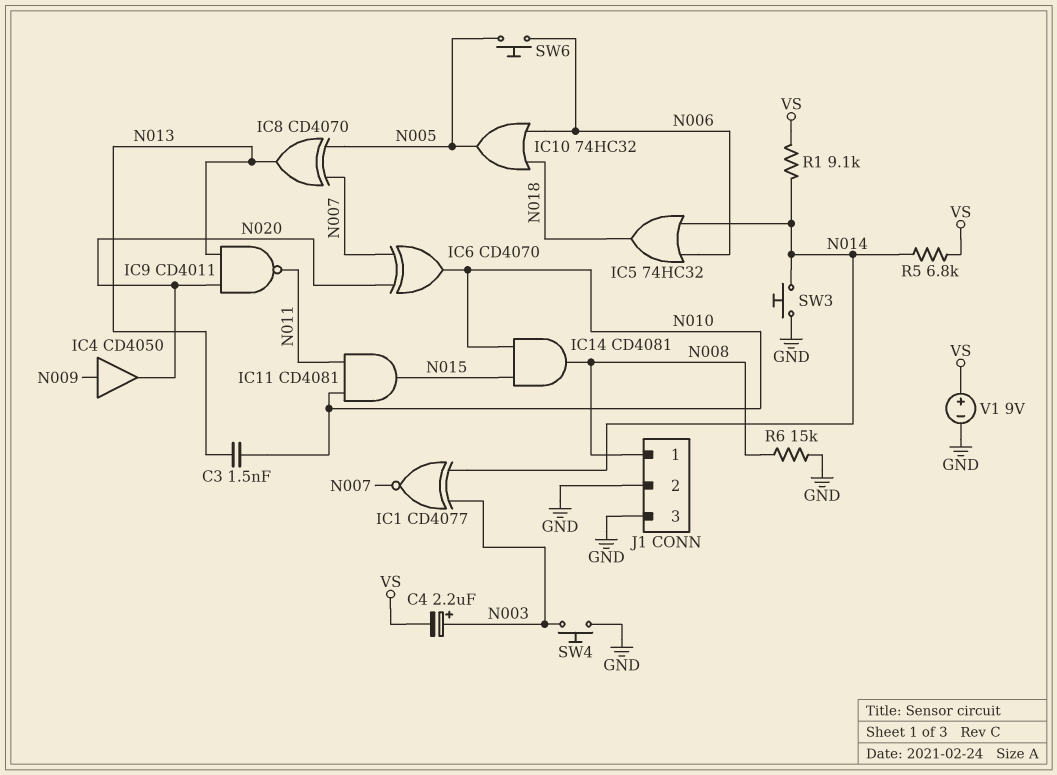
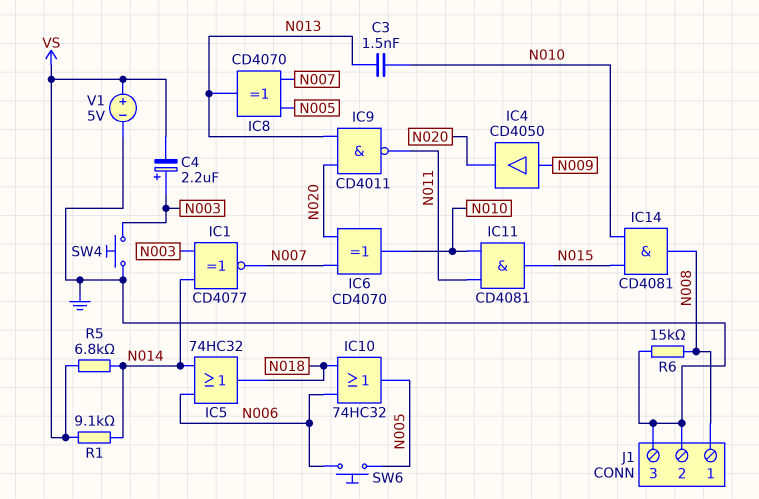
SW3: button (GND, N014) -> none
V1: 9V (plus VS, minus GND) -> 5V (plus VS, minus GND)

